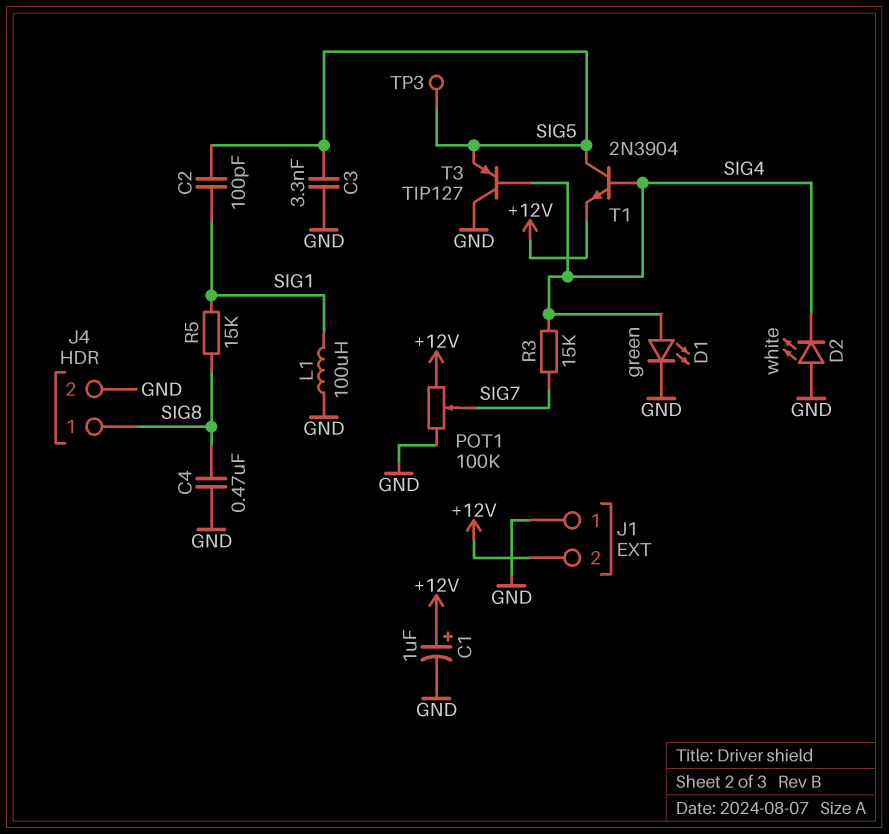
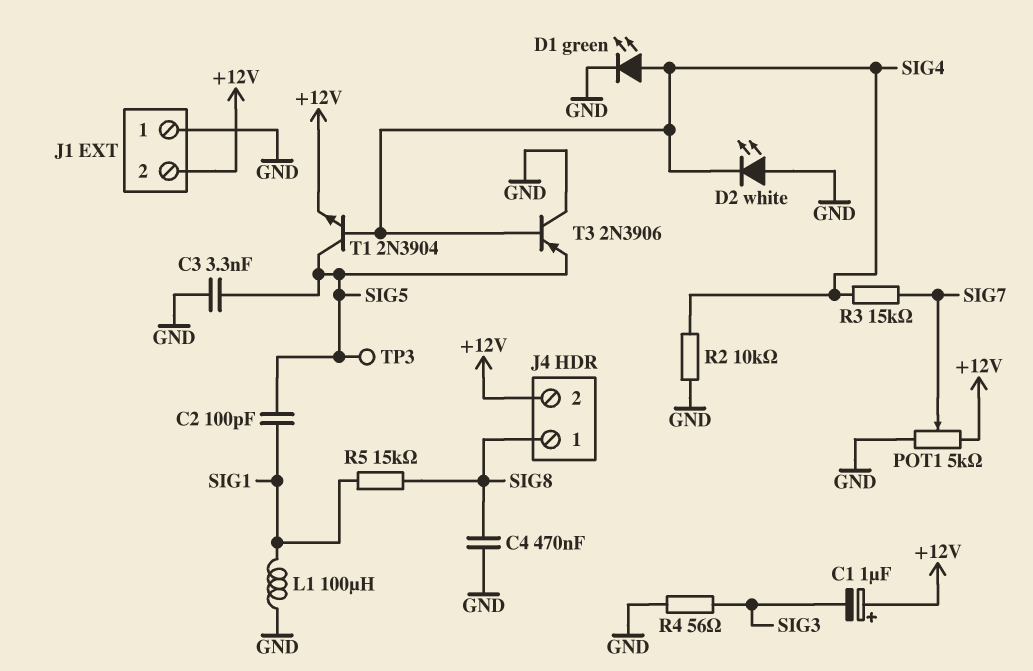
C1: 1uF (plus +12V, minus GND) -> 1uF (plus +12V, minus SIG3)
J4 pin 2: GND -> +12V
POT1: 100k (+12V, GND, wiper SIG7) -> 5k (+12V, GND, wiper SIG7)
R2: none -> 10k (GND, SIG4)
R4: none -> 56 (GND, SIG3)
T3: PNP TIP127 (B SIG4, C GND, E SIG5) -> PNP 2N3906 (B SIG4, C GND, E SIG5)

